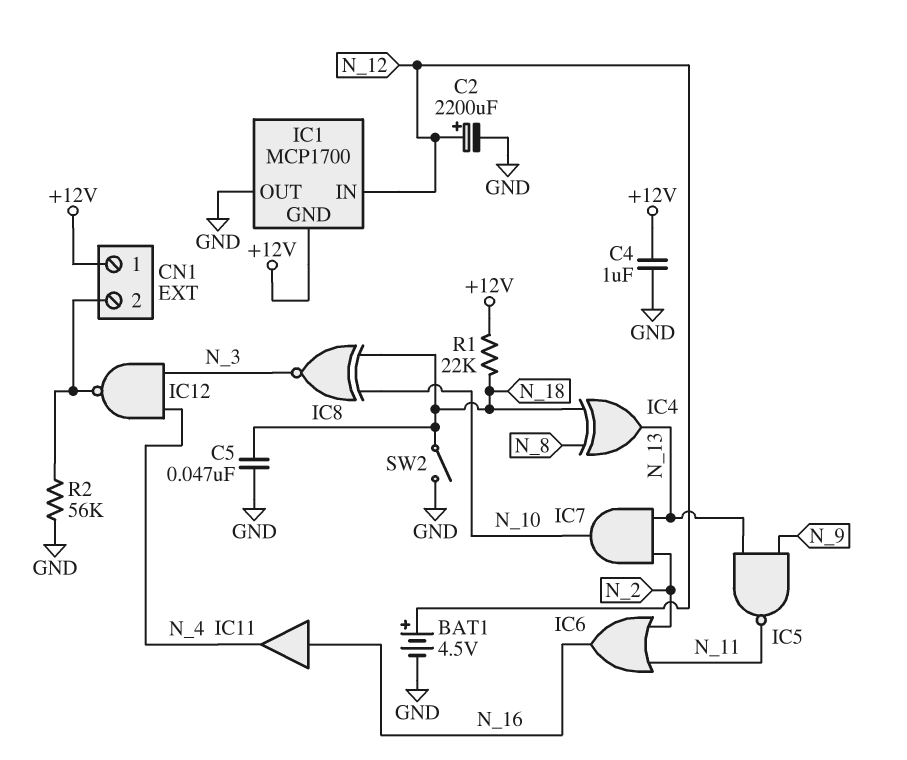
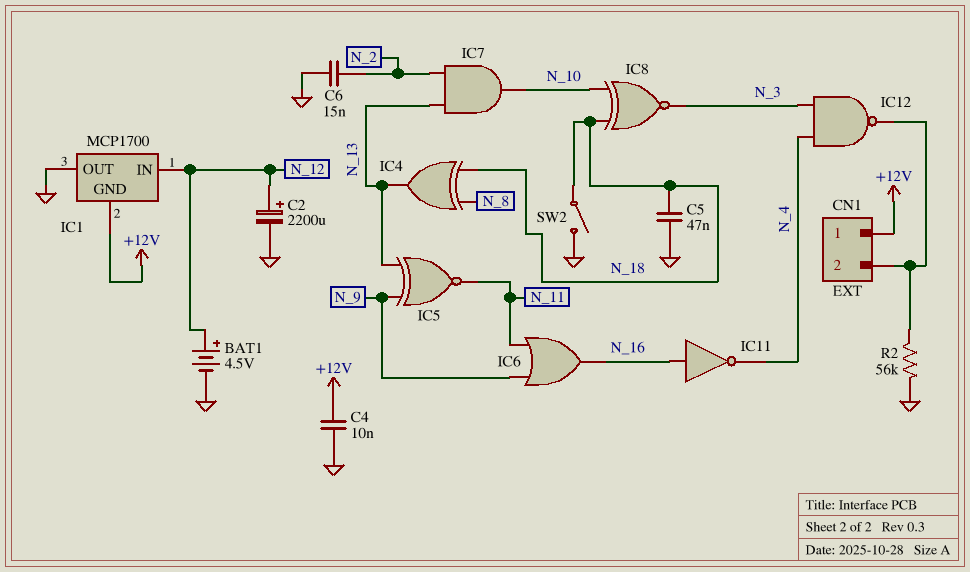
C4: 1uF (+12V, GND) -> 10nF (+12V, GND)
C6: none -> 15nF (GND, N_2)
IC5: NAND (in N_9, in N_13, out N_11) -> XNOR (in N_9, in N_13, out N_11)
IC6: OR (in N_2, in N_11, out N_16) -> OR (in N_9, in N_11, out N_16)
IC11: buffer (in N_16, out N_4) -> NOT (in N_16, out N_4)
R1: 22k (+12V, N_18) -> none

